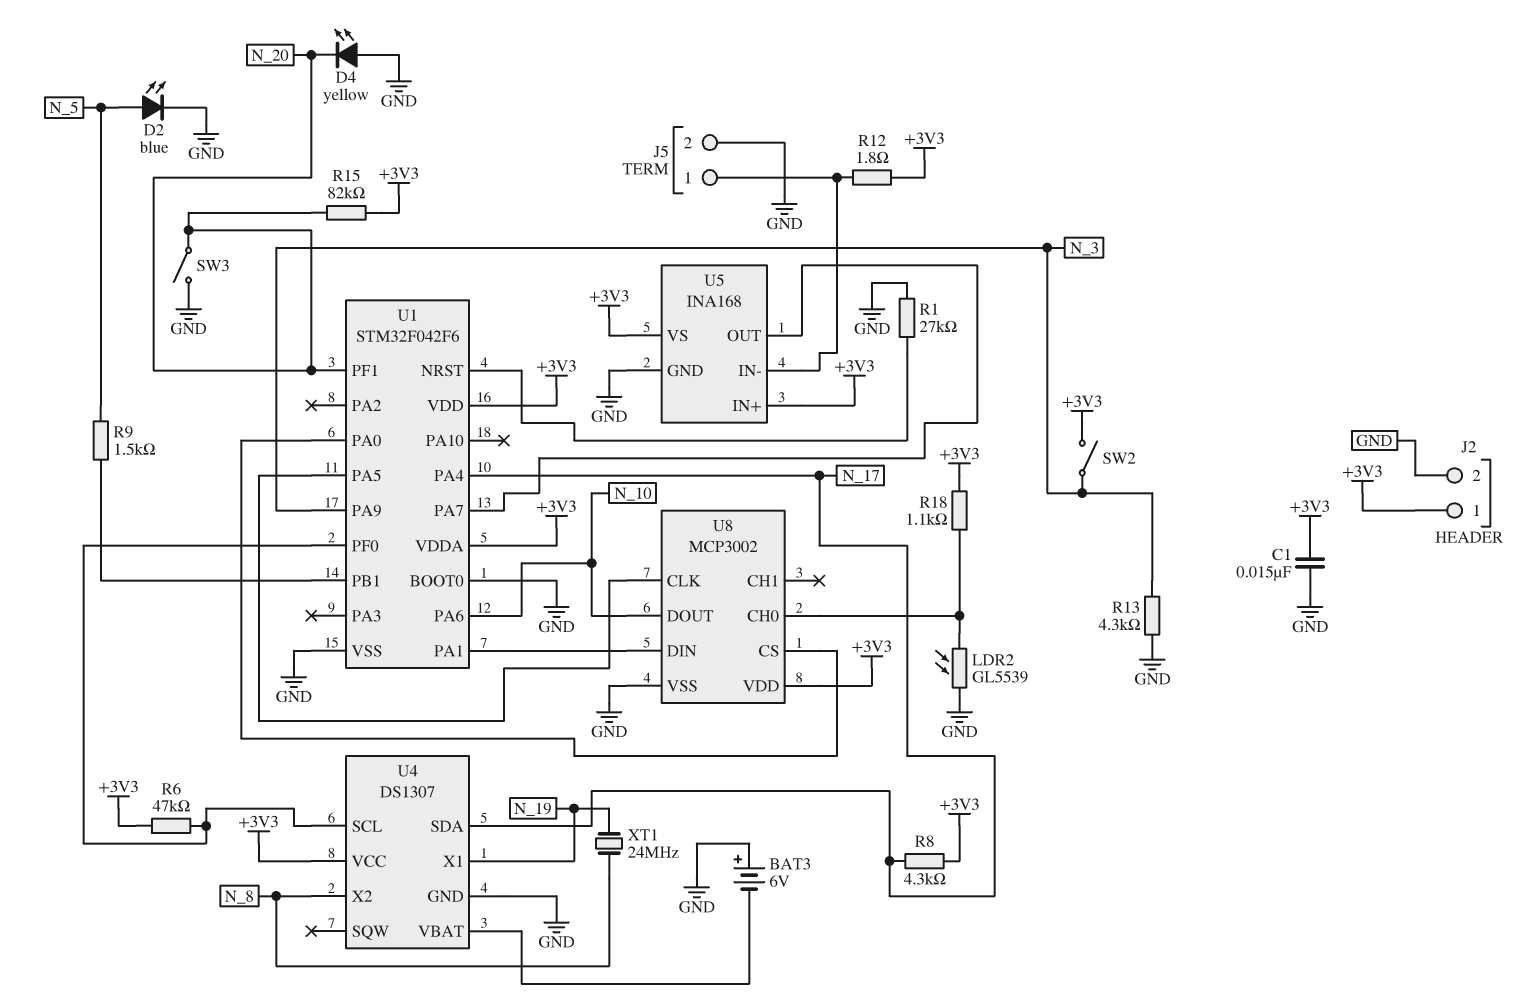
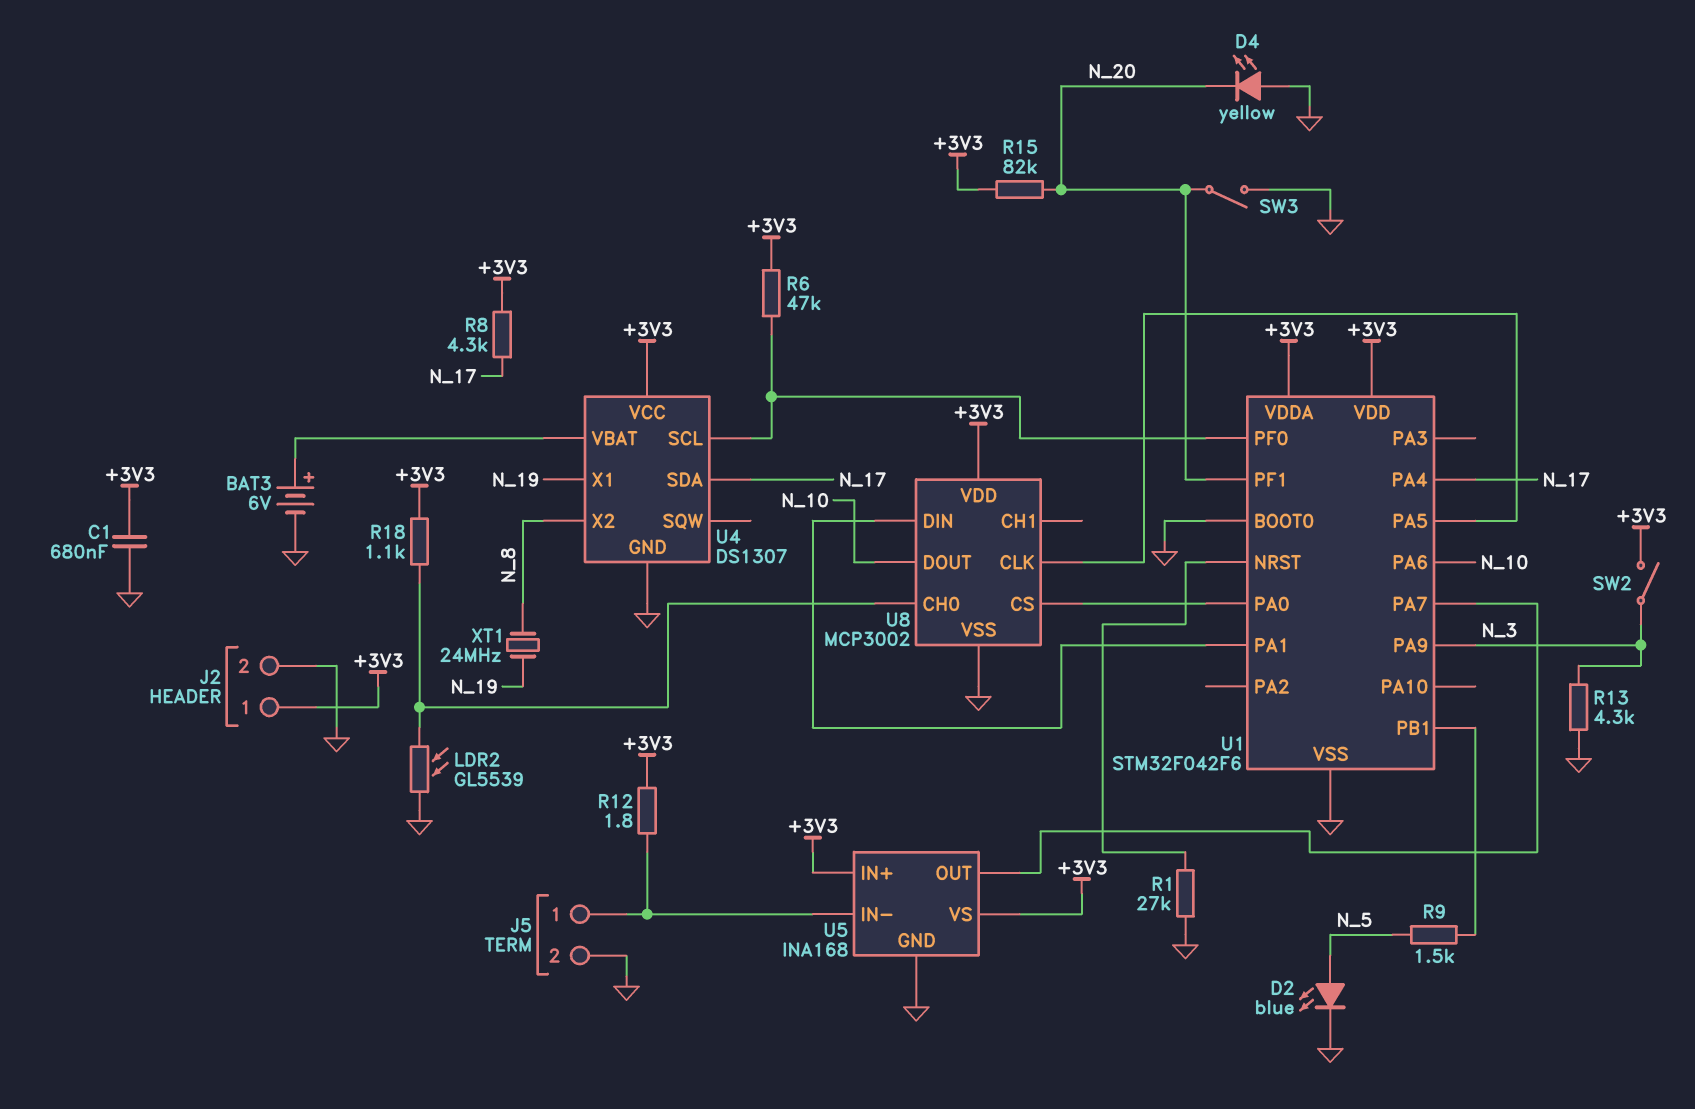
BAT3: 6V (plus GND, minus U4/VBAT) -> 6V (plus U4/VBAT, minus GND)
C1: 15nF (+3V3, GND) -> 680nF (+3V3, GND)

